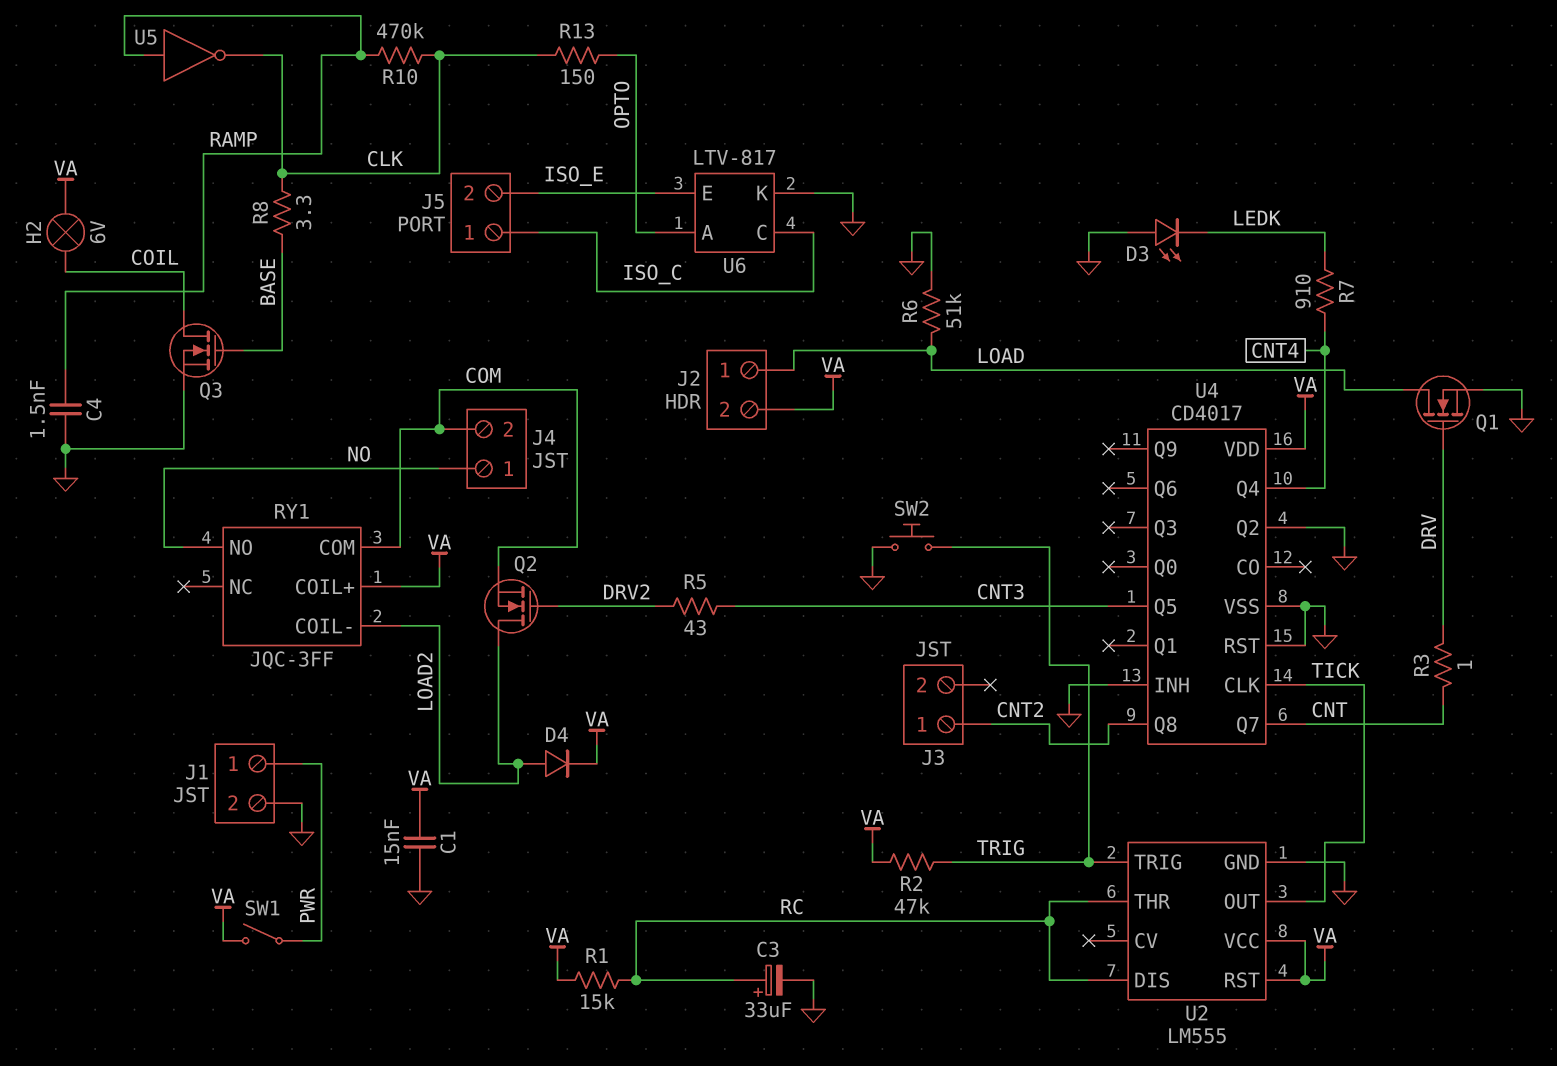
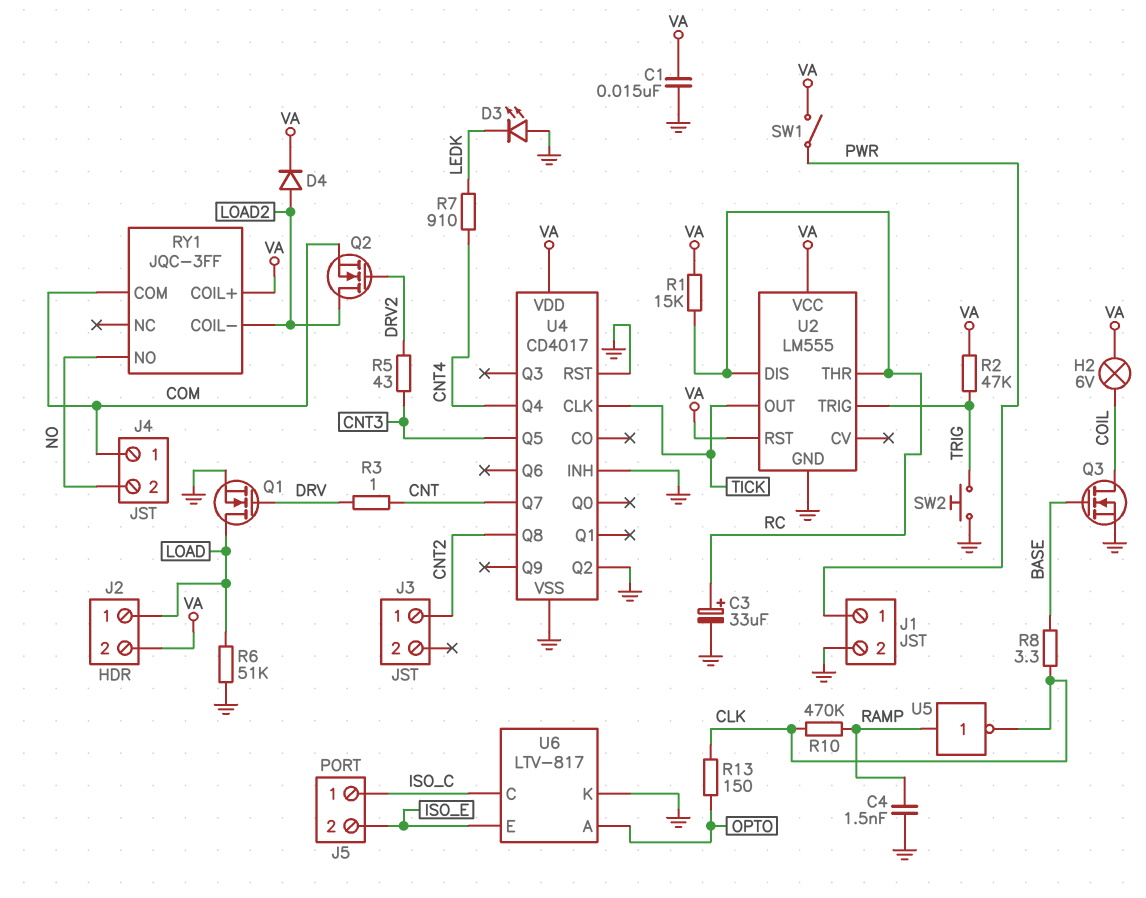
J4 pin 1: NO -> COM
J4 pin 2: COM -> NO

